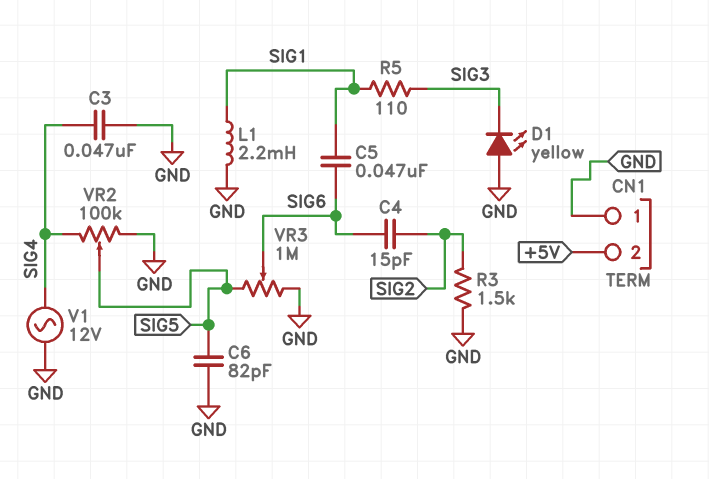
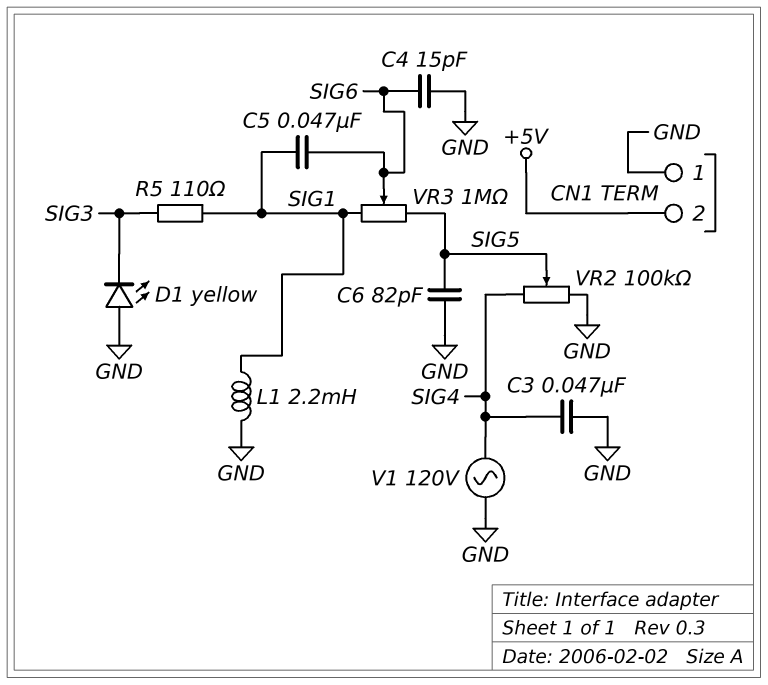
C4: 15pF (SIG2, SIG6) -> 15pF (GND, SIG6)
R3: 1.5k (GND, SIG2) -> none
V1: AC 12V (GND, SIG4) -> AC 120V (GND, SIG4)
VR3: 1M (GND, SIG5, wiper SIG6) -> 1M (SIG1, SIG5, wiper SIG6)

